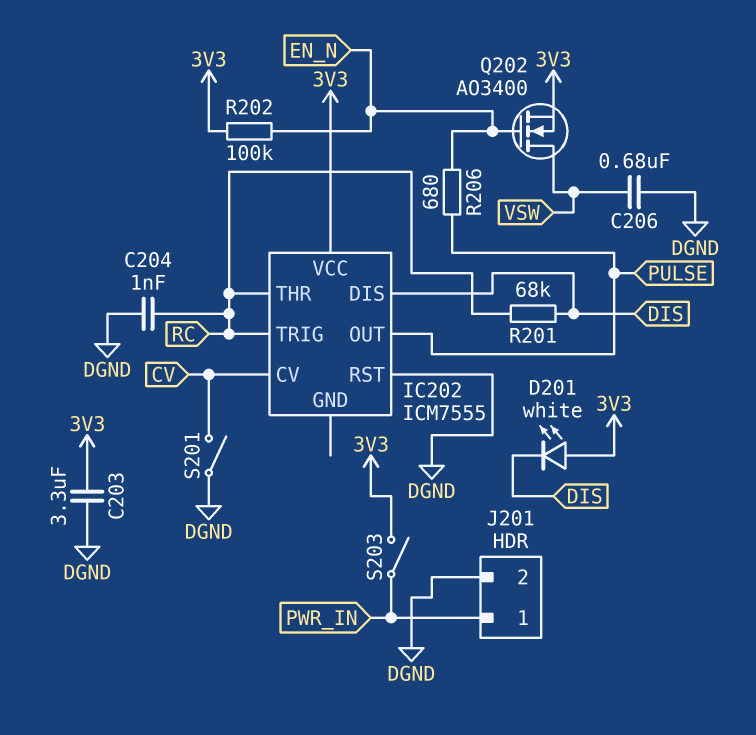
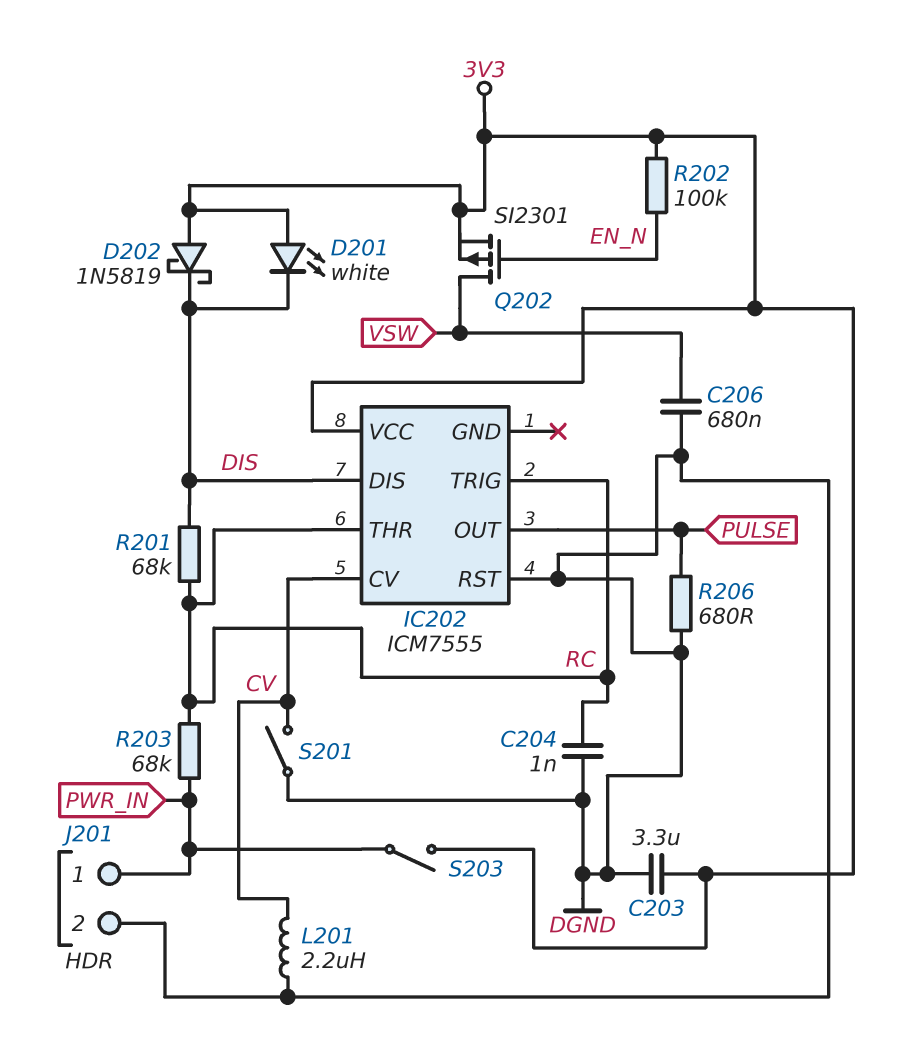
D202: none -> schottky 1N5819 (A 3V3, K DIS)
L201: none -> 2.2uH (CV, DGND)
Q202: NMOS AO3400 (G EN_N, D VSW, S 3V3) -> PMOS SI2301 (G EN_N, D VSW, S 3V3)
R203: none -> 68k (PWR_IN, RC)
R206: 680 (EN_N, PULSE) -> 680 (DGND, PULSE)

